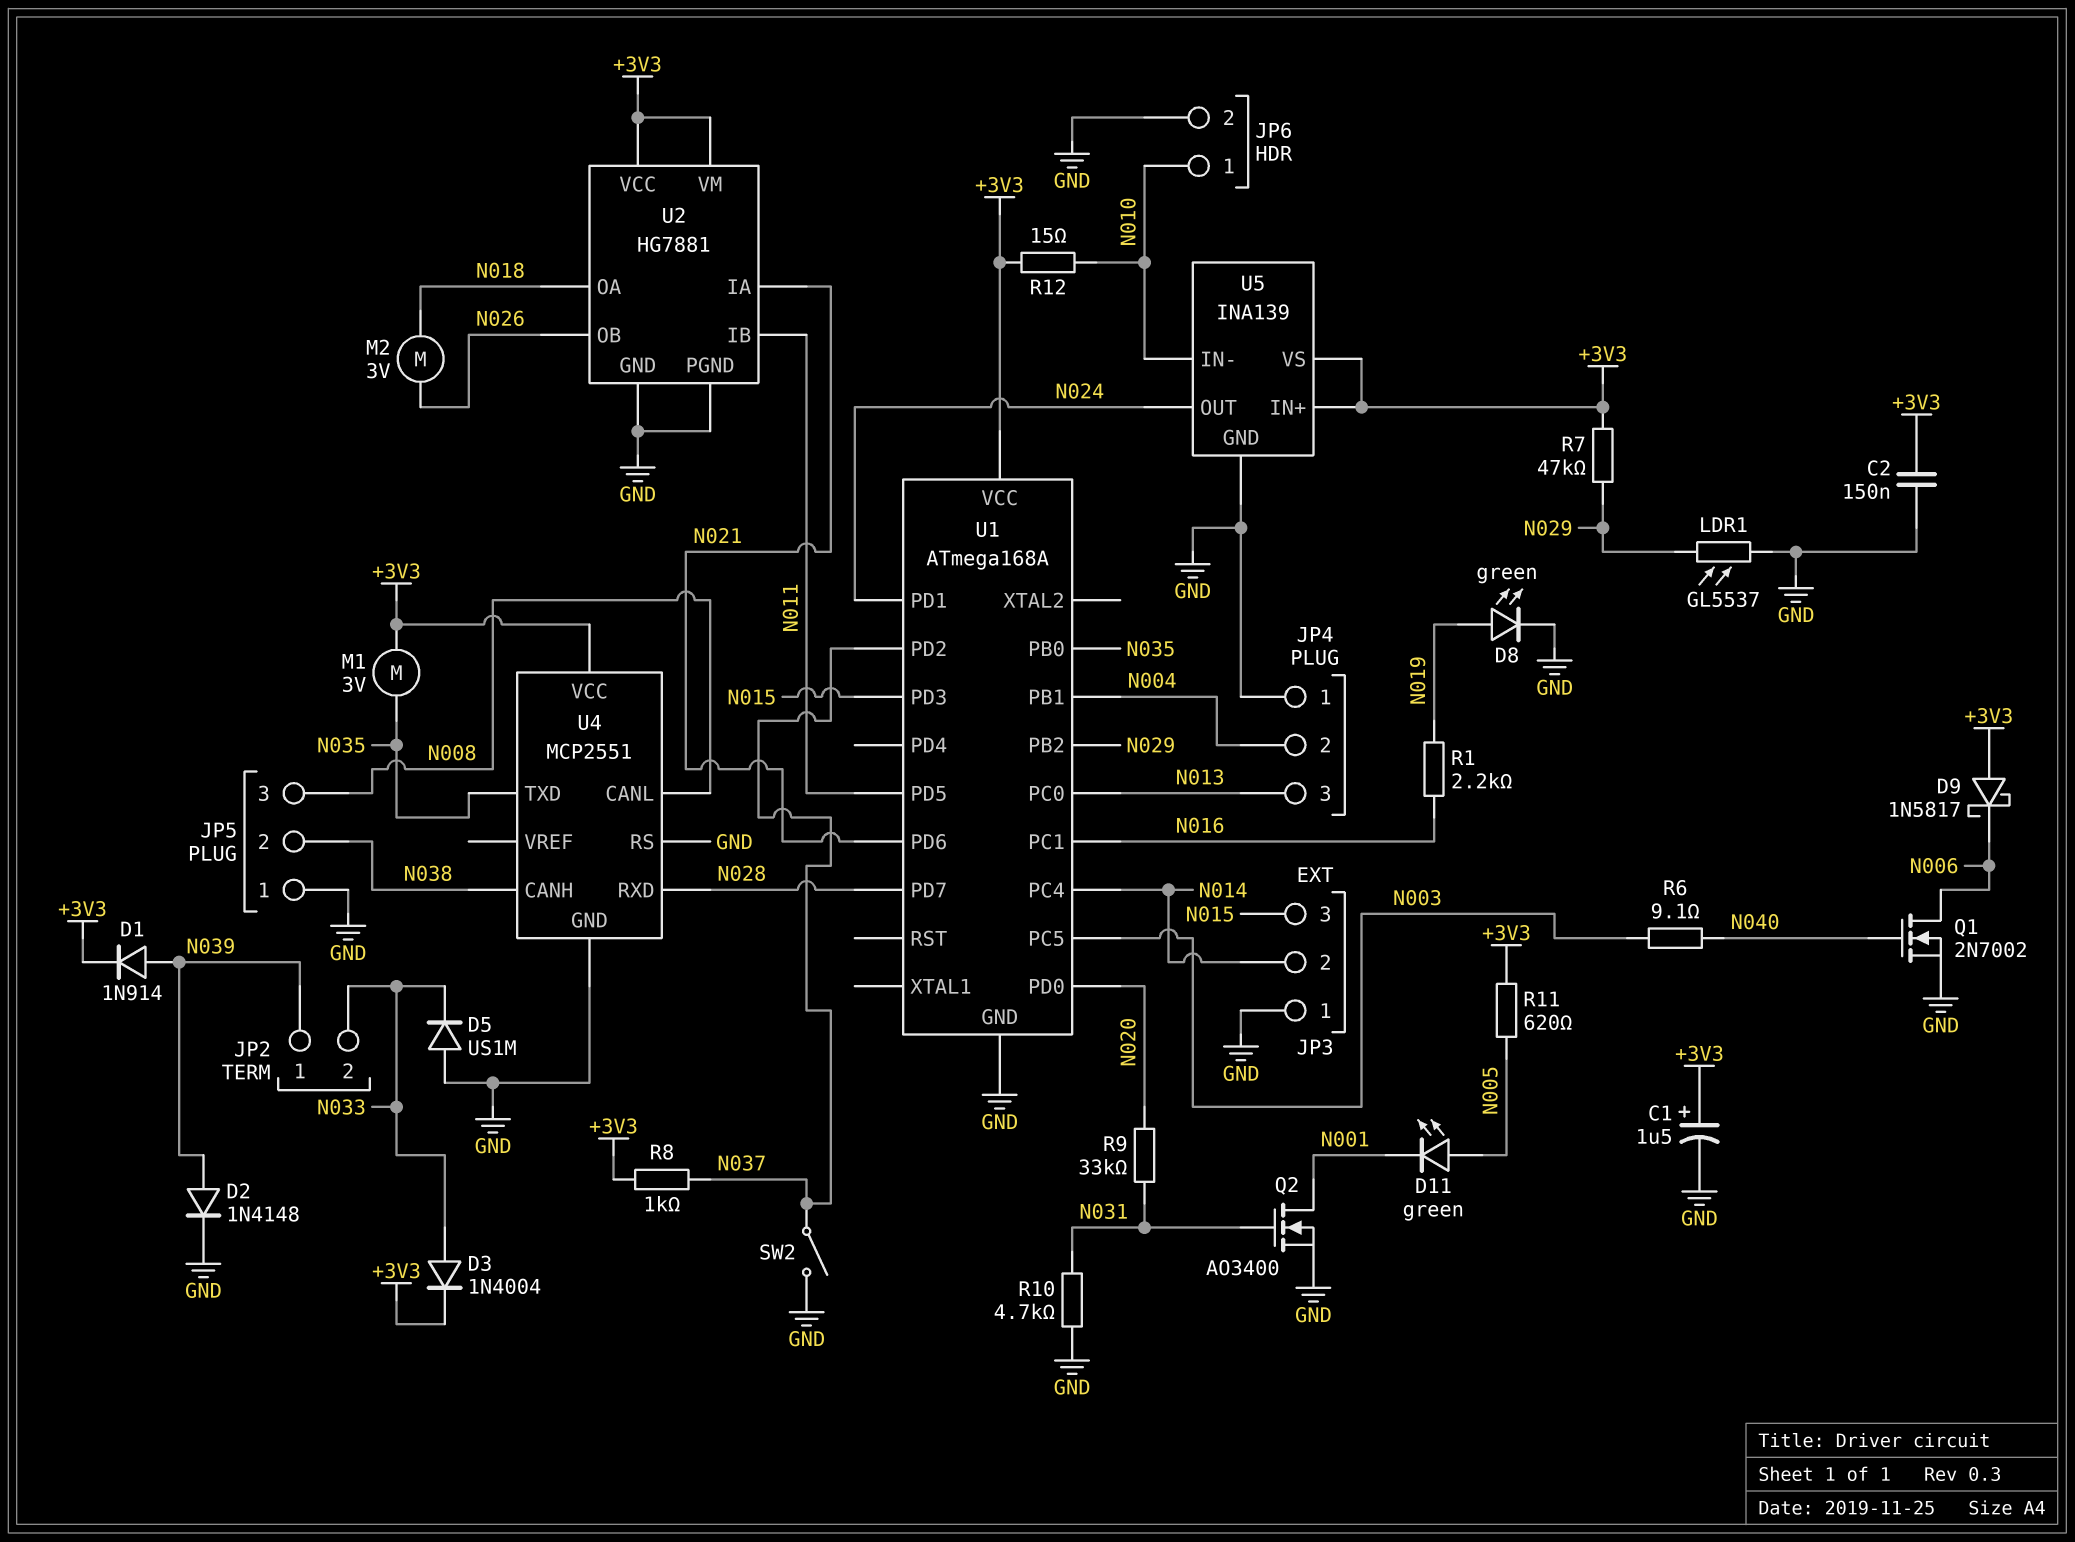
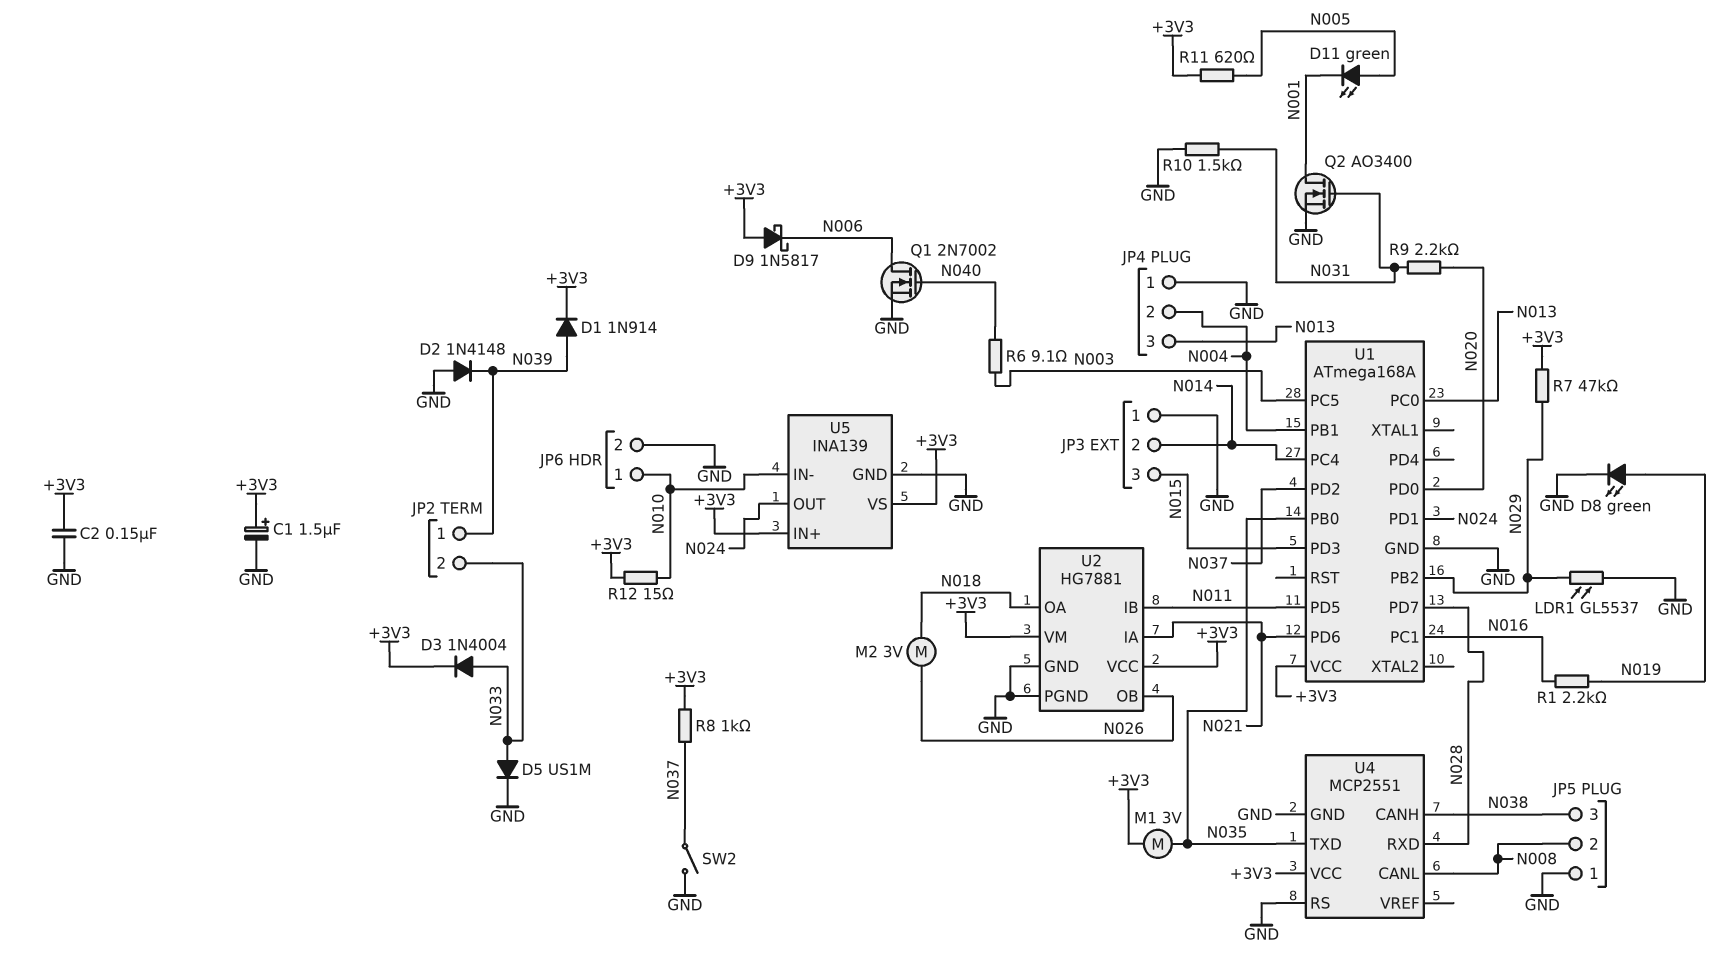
D2: diode 1N4148 (A N039, K GND) -> diode 1N4148 (A GND, K N039)
D5: diode US1M (A GND, K N033) -> diode US1M (A N033, K GND)
JP5 pin 2: N038 -> N008
JP5 pin 3: N008 -> N038
R9: 33k (N020, N031) -> 2.2k (N020, N031)
R10: 4.7k (GND, N031) -> 1.5k (GND, N031)

